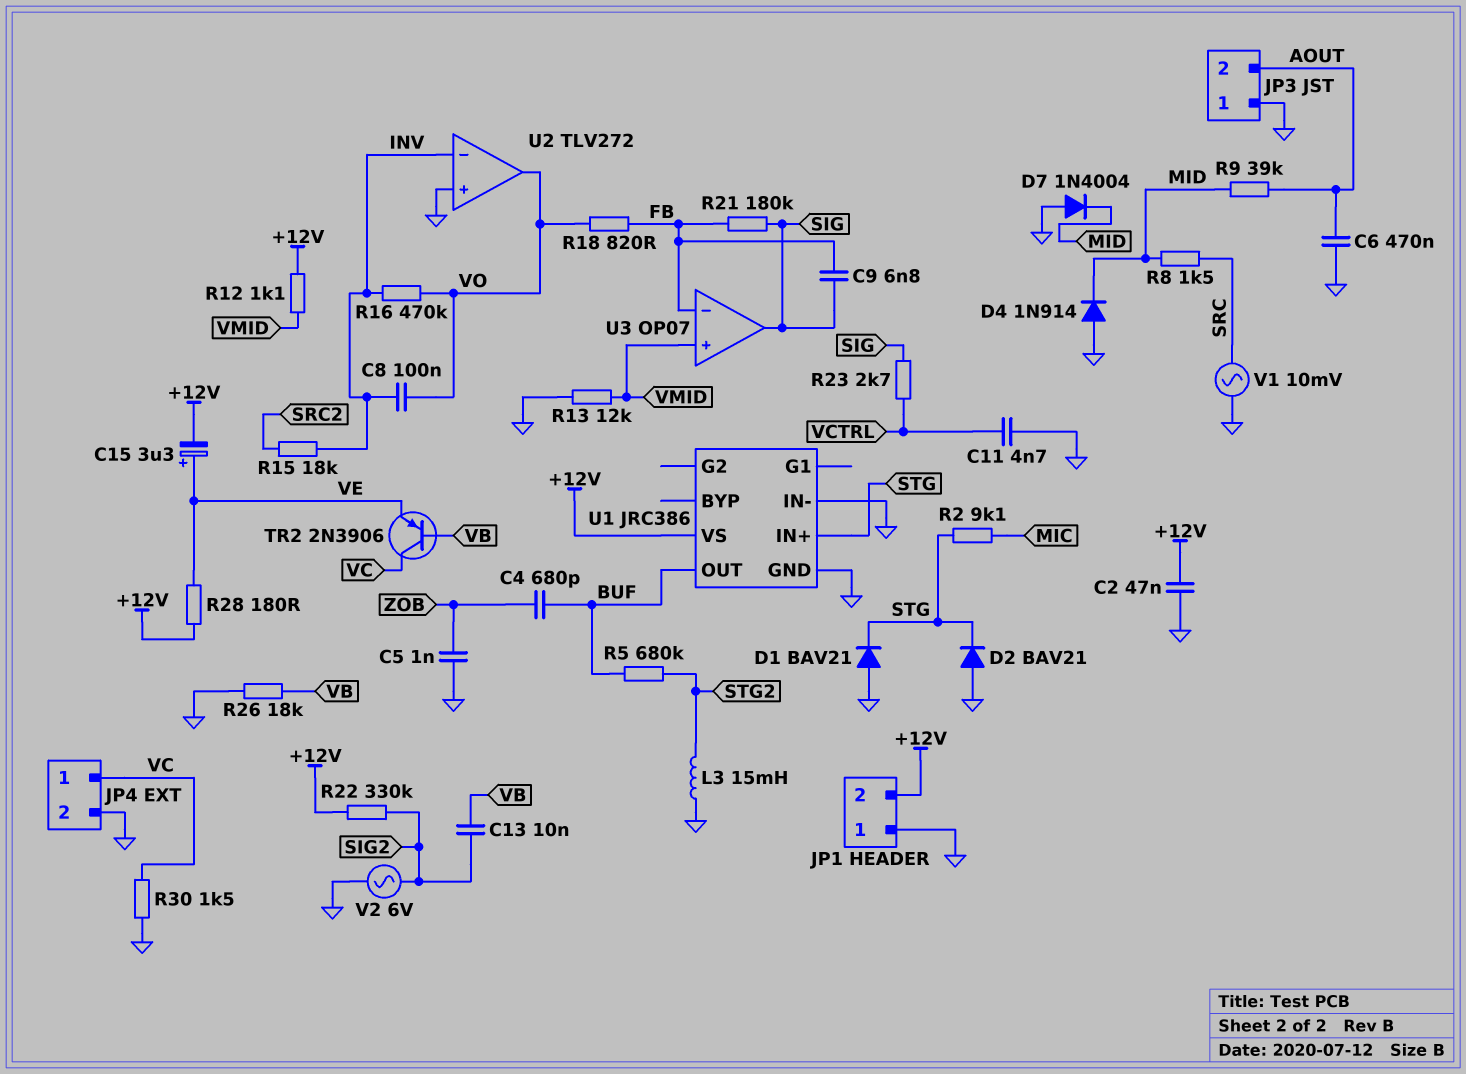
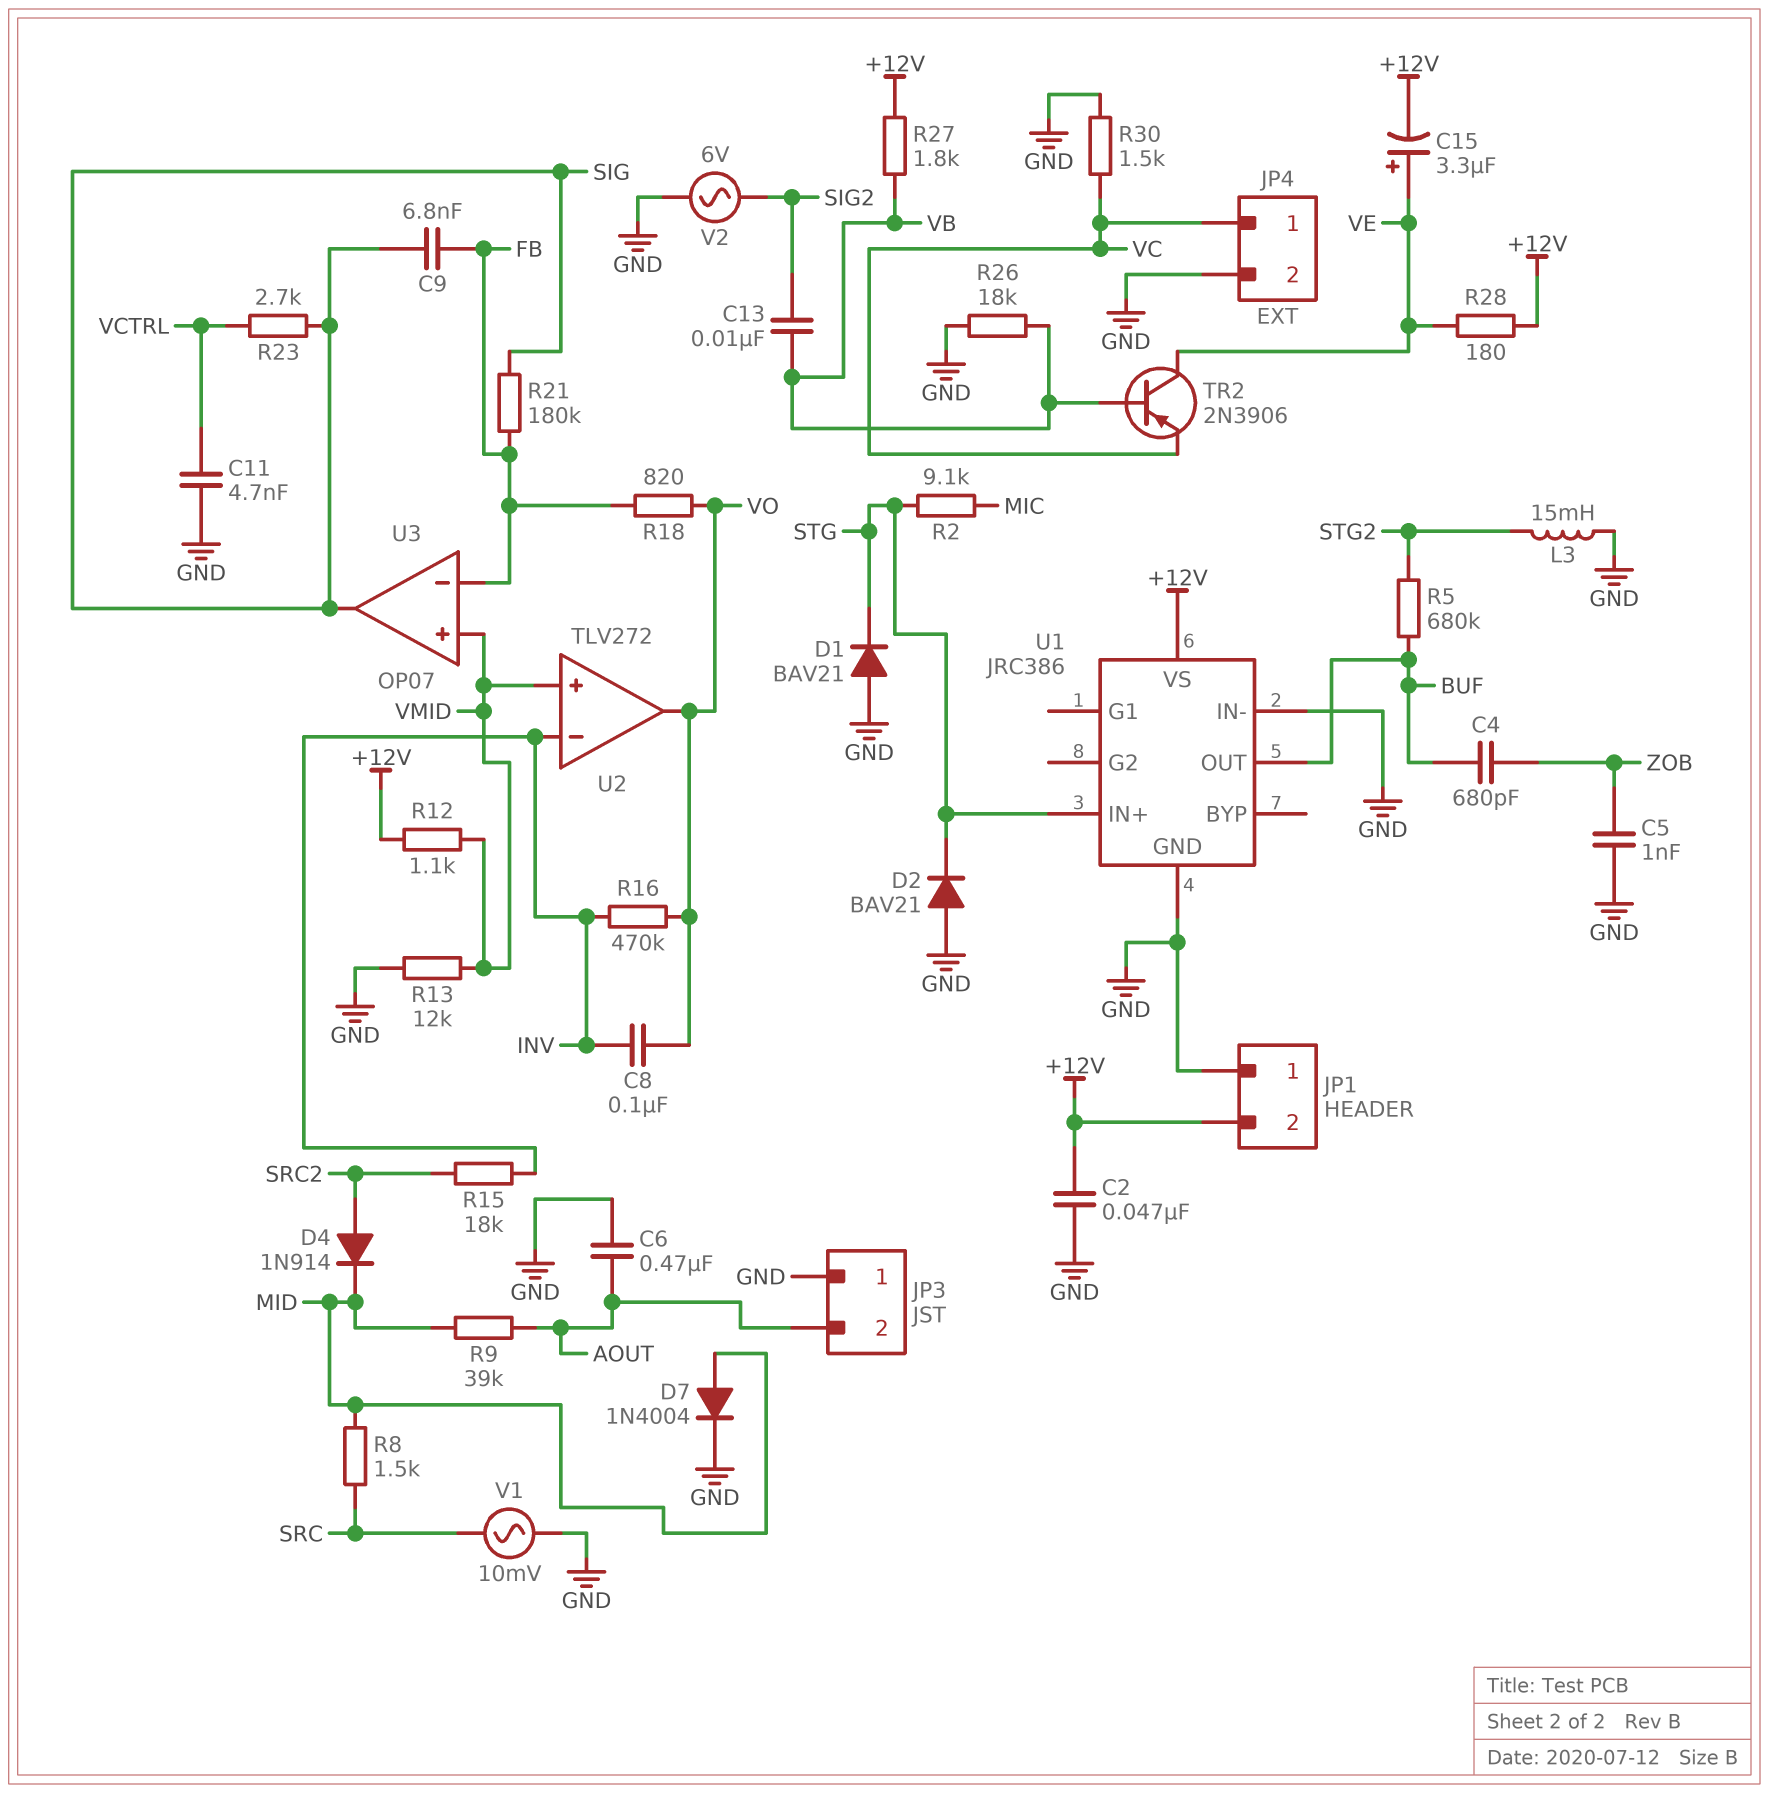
D4: diode 1N914 (A GND, K MID) -> diode 1N914 (A SRC2, K MID)
D7: diode 1N4004 (A GND, K MID) -> diode 1N4004 (A MID, K GND)
R22: 330k (+12V, SIG2) -> none
R27: none -> 1.8k (+12V, VB)
TR2: PNP 2N3906 (B VB, C VC, E VE) -> PNP 2N3906 (B VB, C VE, E VC)
U2 pin in+: GND -> VMID

